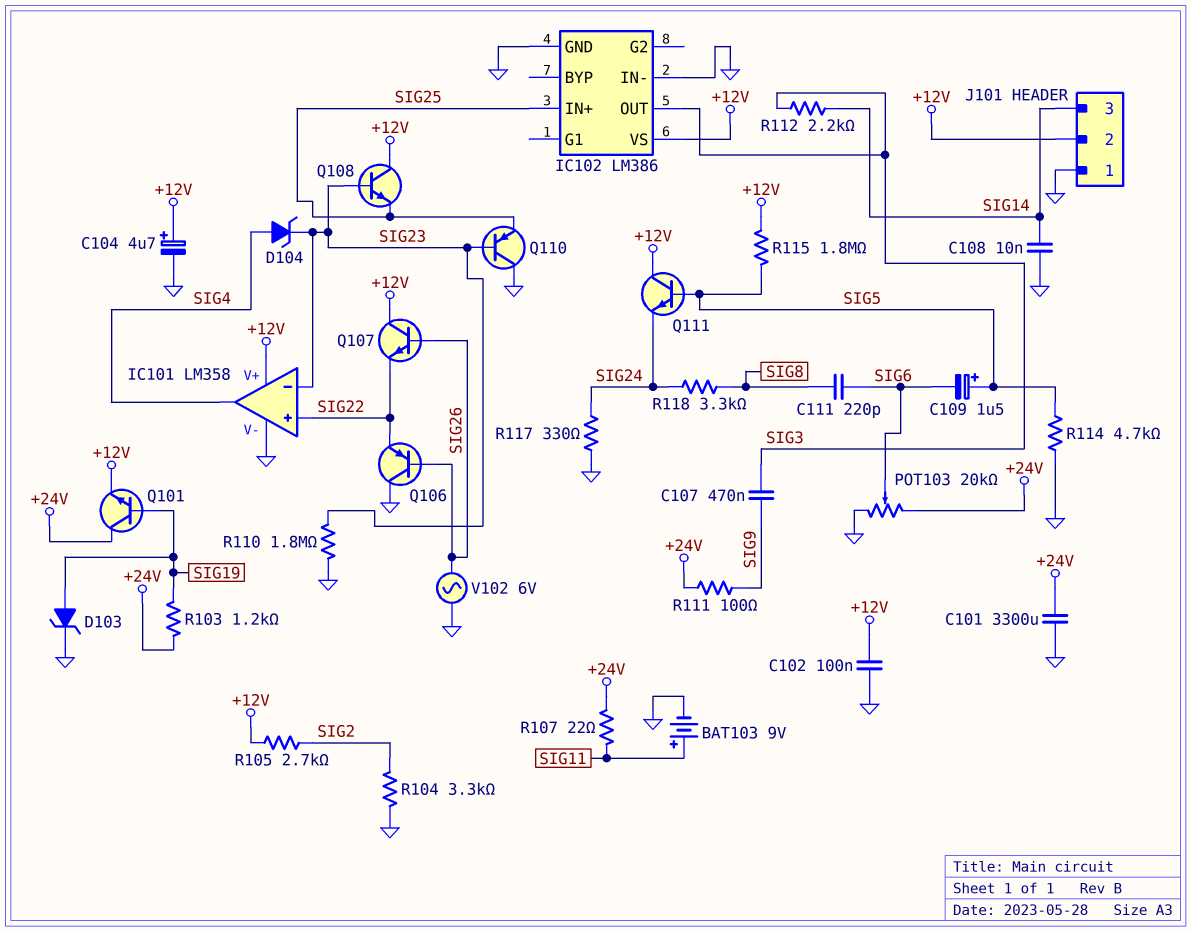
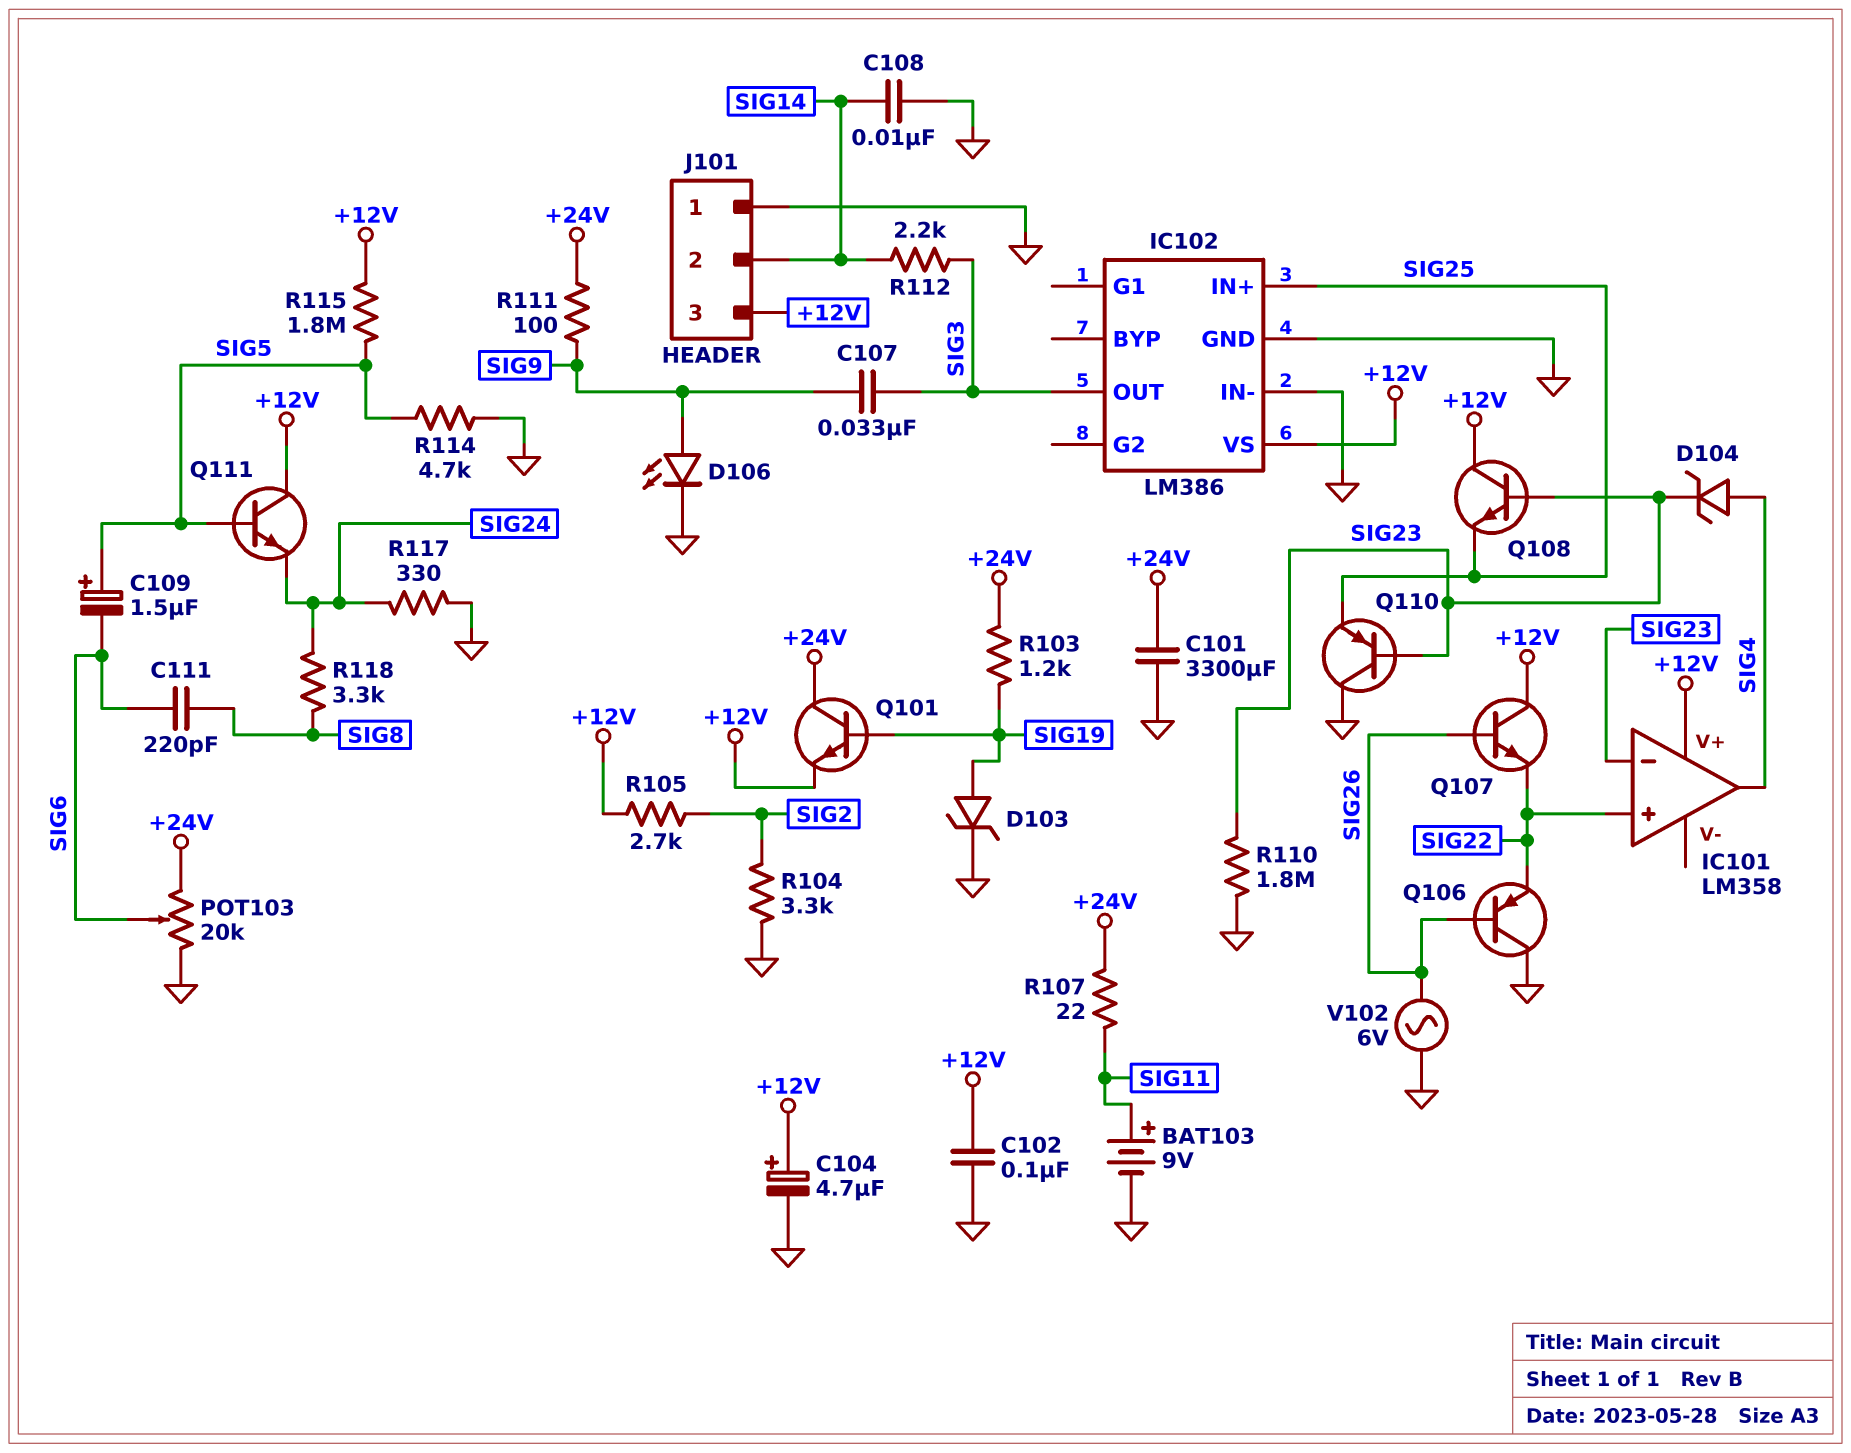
C107: 470nF (SIG3, SIG9) -> 33nF (SIG3, SIG9)
D106: none -> LED (A SIG9, K GND)
IC101 pin V-: GND -> none
J101 pin 2: +12V -> SIG14
J101 pin 3: SIG14 -> +12V

